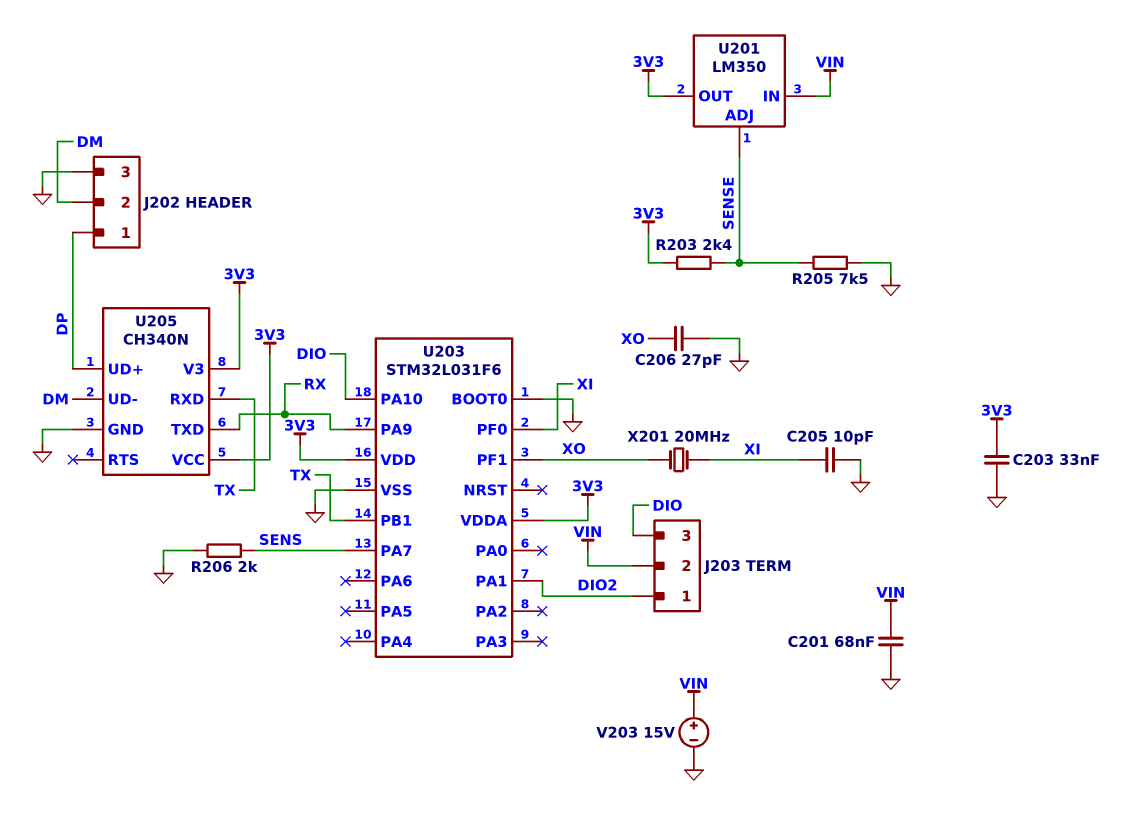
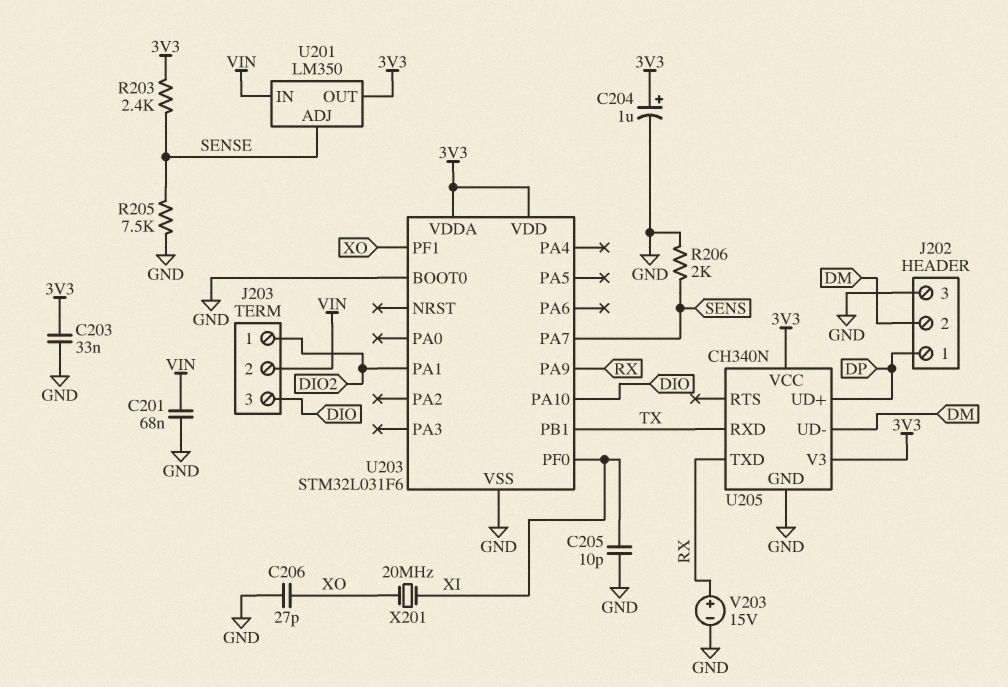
C204: none -> 1uF (plus 3V3, minus GND)
V203: 15V (plus VIN, minus GND) -> 15V (plus RX, minus GND)

